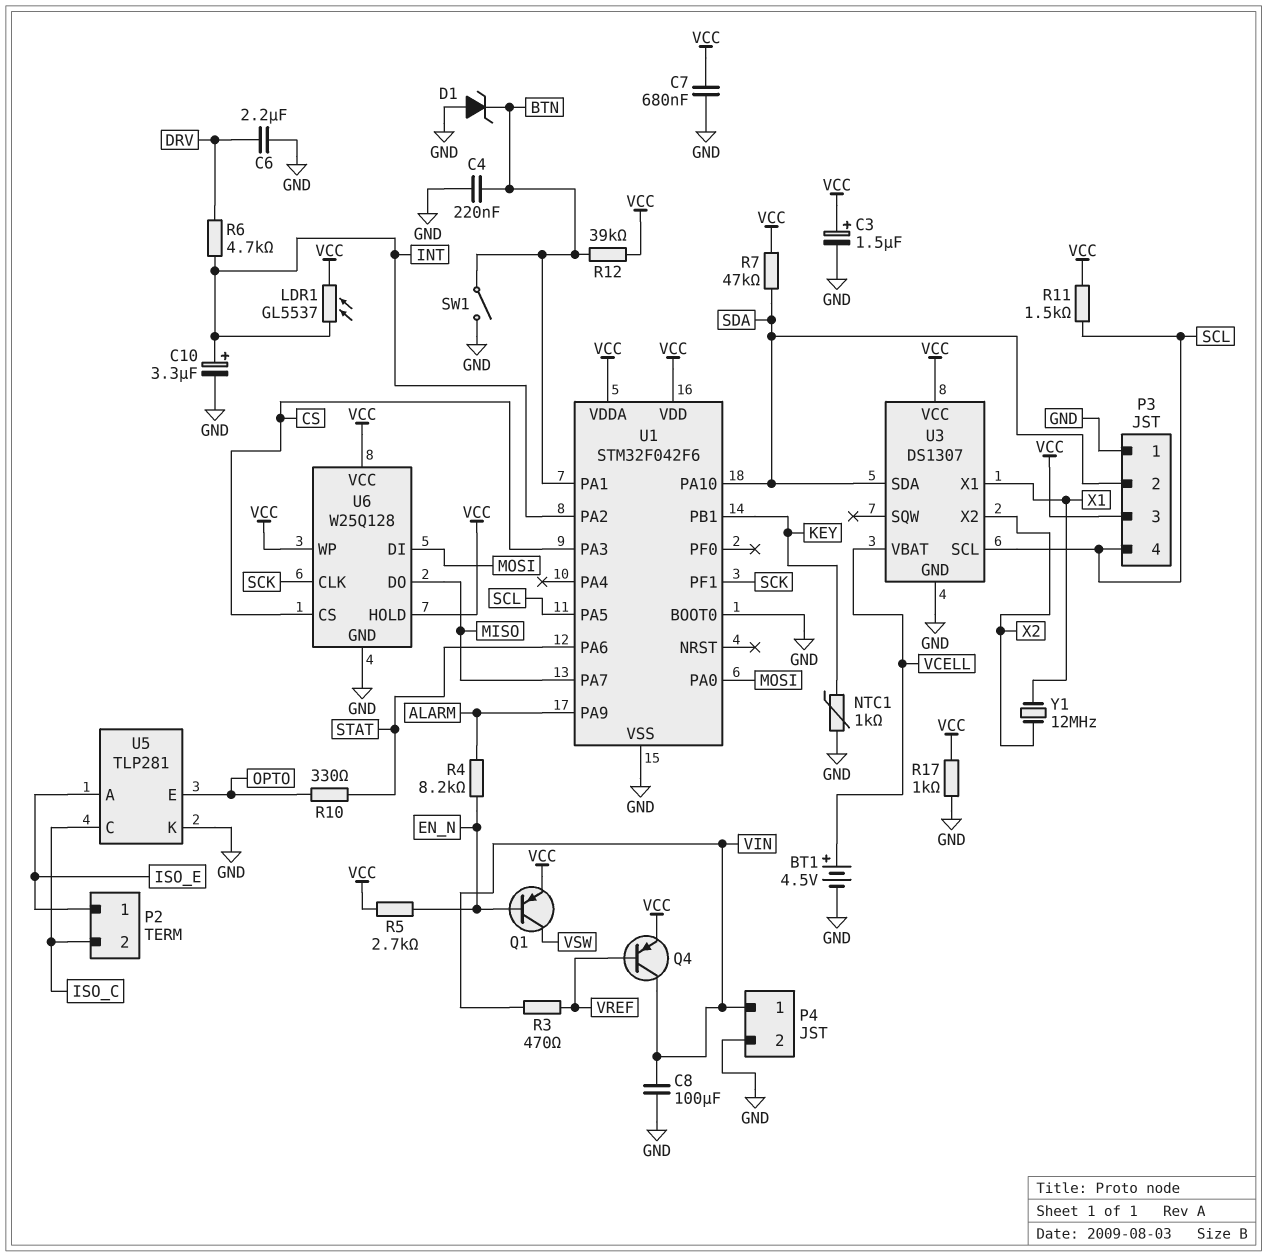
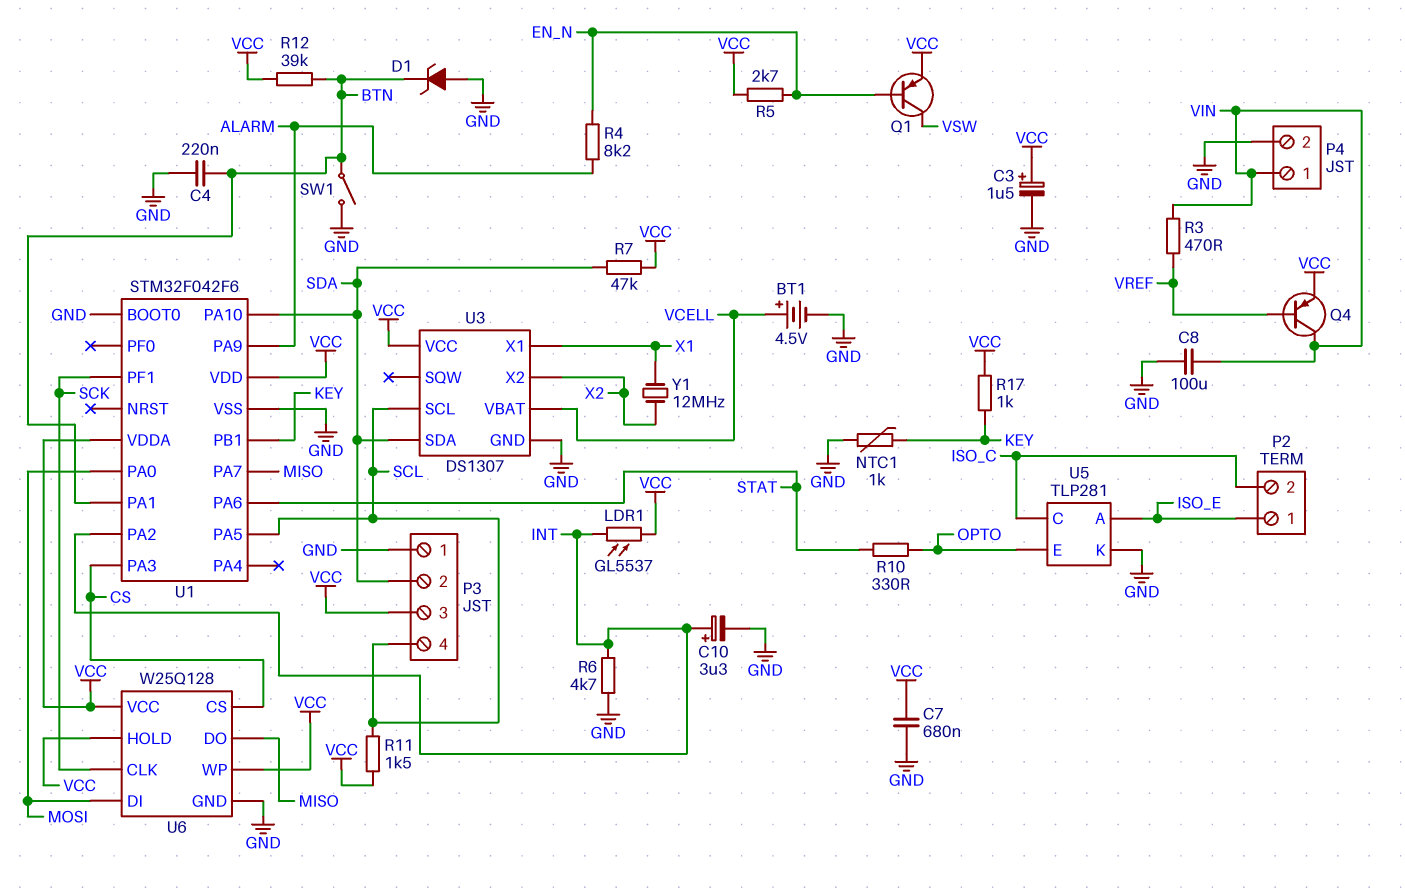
C6: 2.2uF (DRV, GND) -> none
R6: 4.7k (DRV, INT) -> 4.7k (GND, INT)
R17: 1k (GND, VCC) -> 1k (KEY, VCC)

